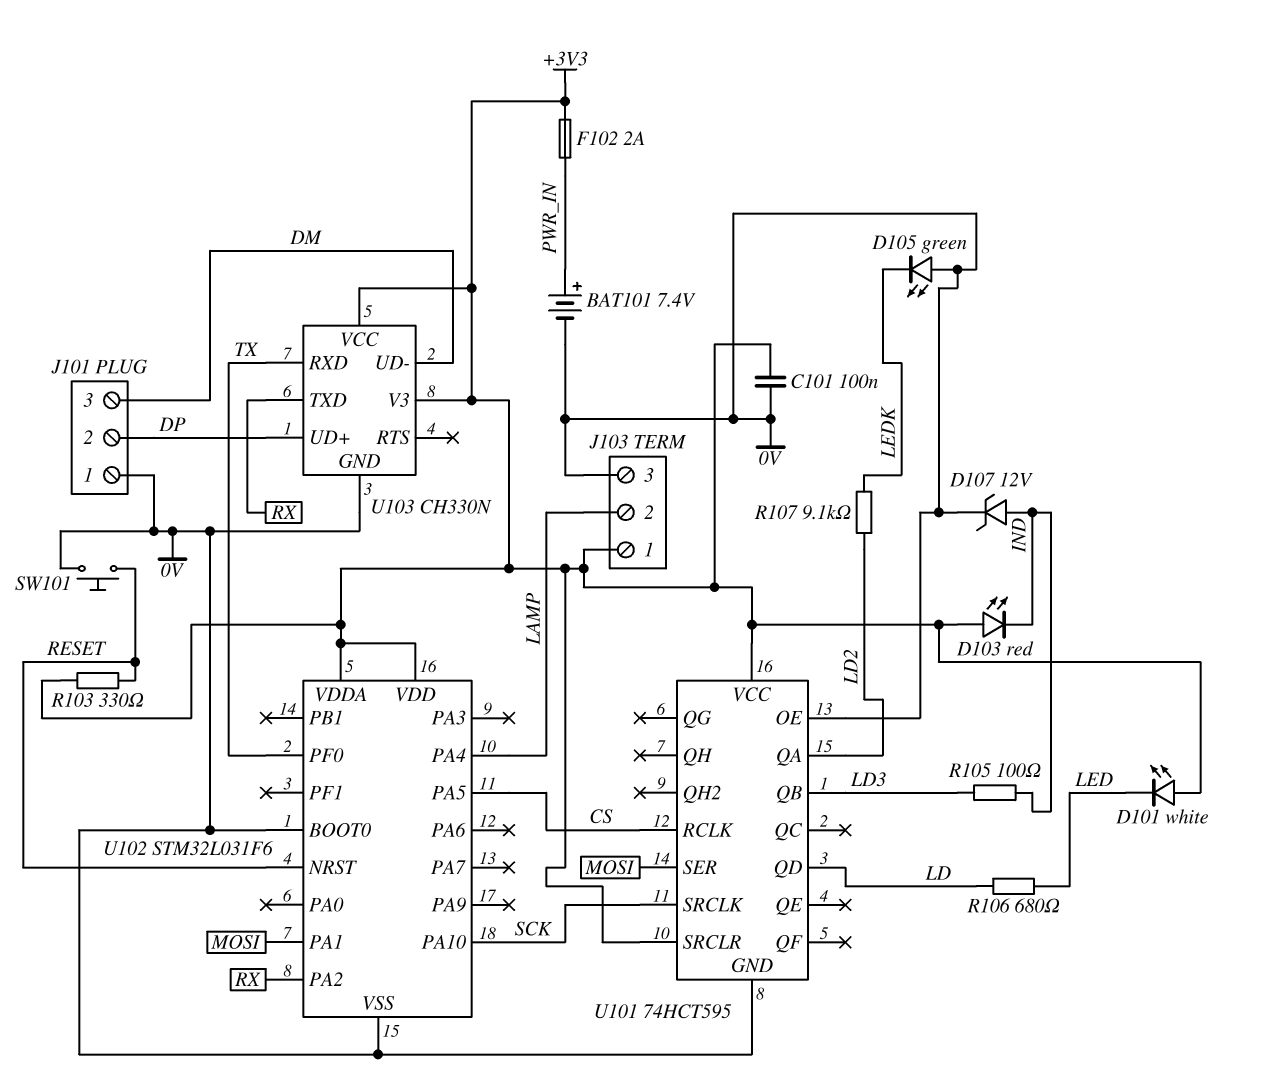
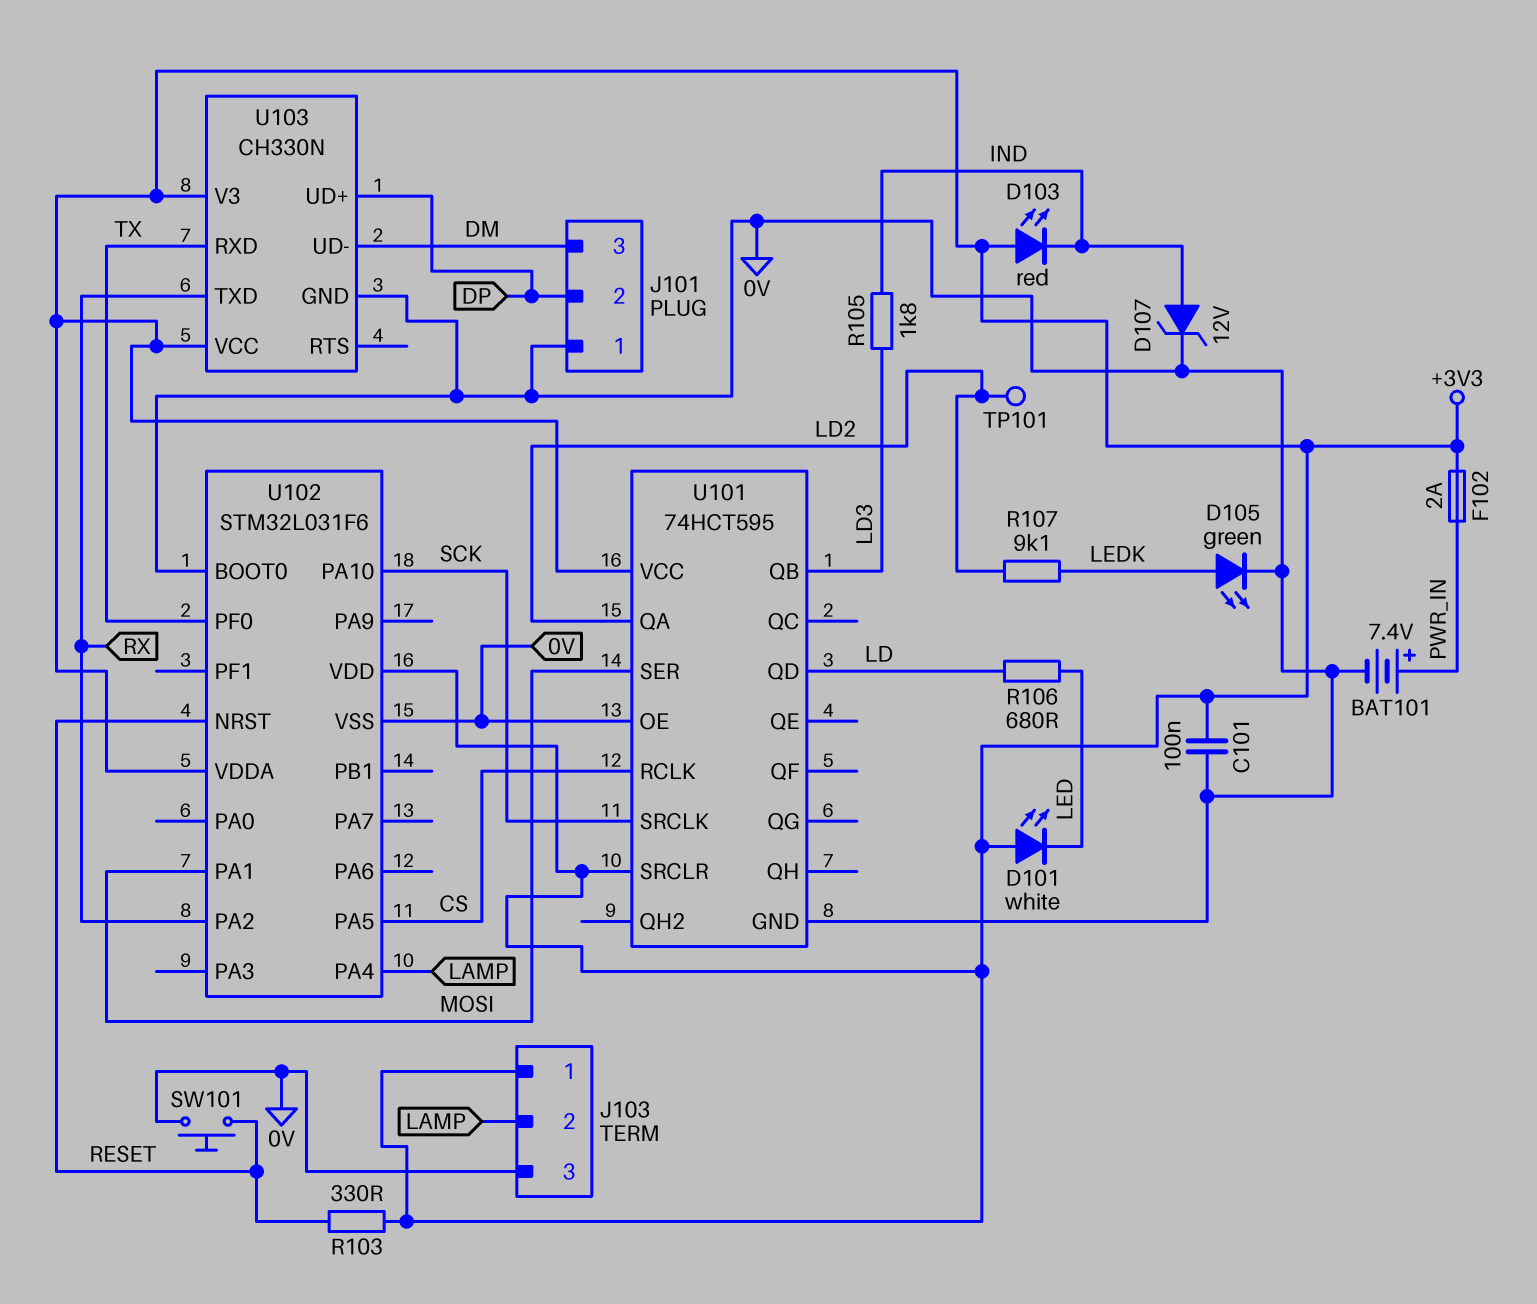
D105: LED green (A 0V, K LEDK) -> LED green (A LEDK, K 0V)
R105: 100 (IND, LD3) -> 1.8k (IND, LD3)
TP101: none -> test point (LD2)

